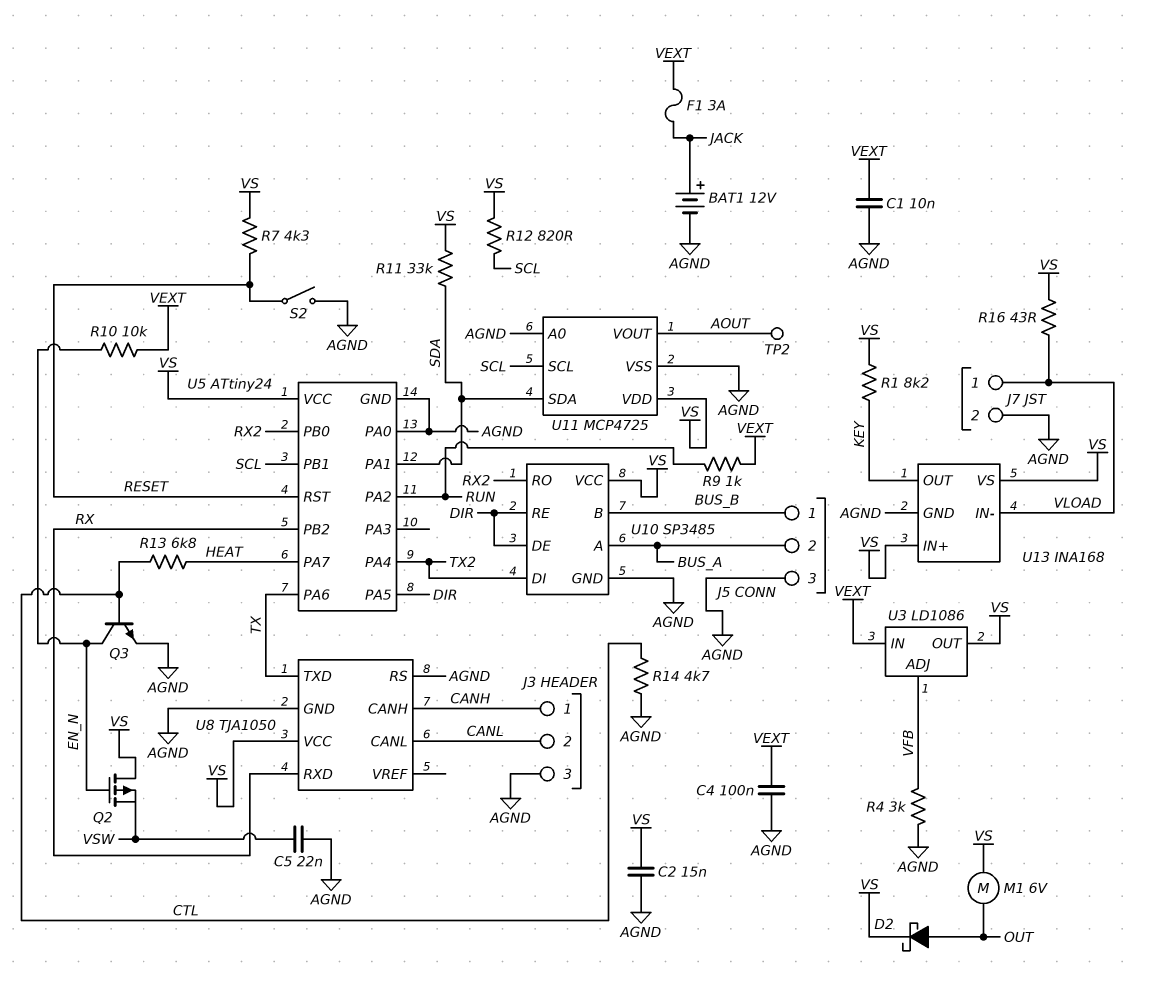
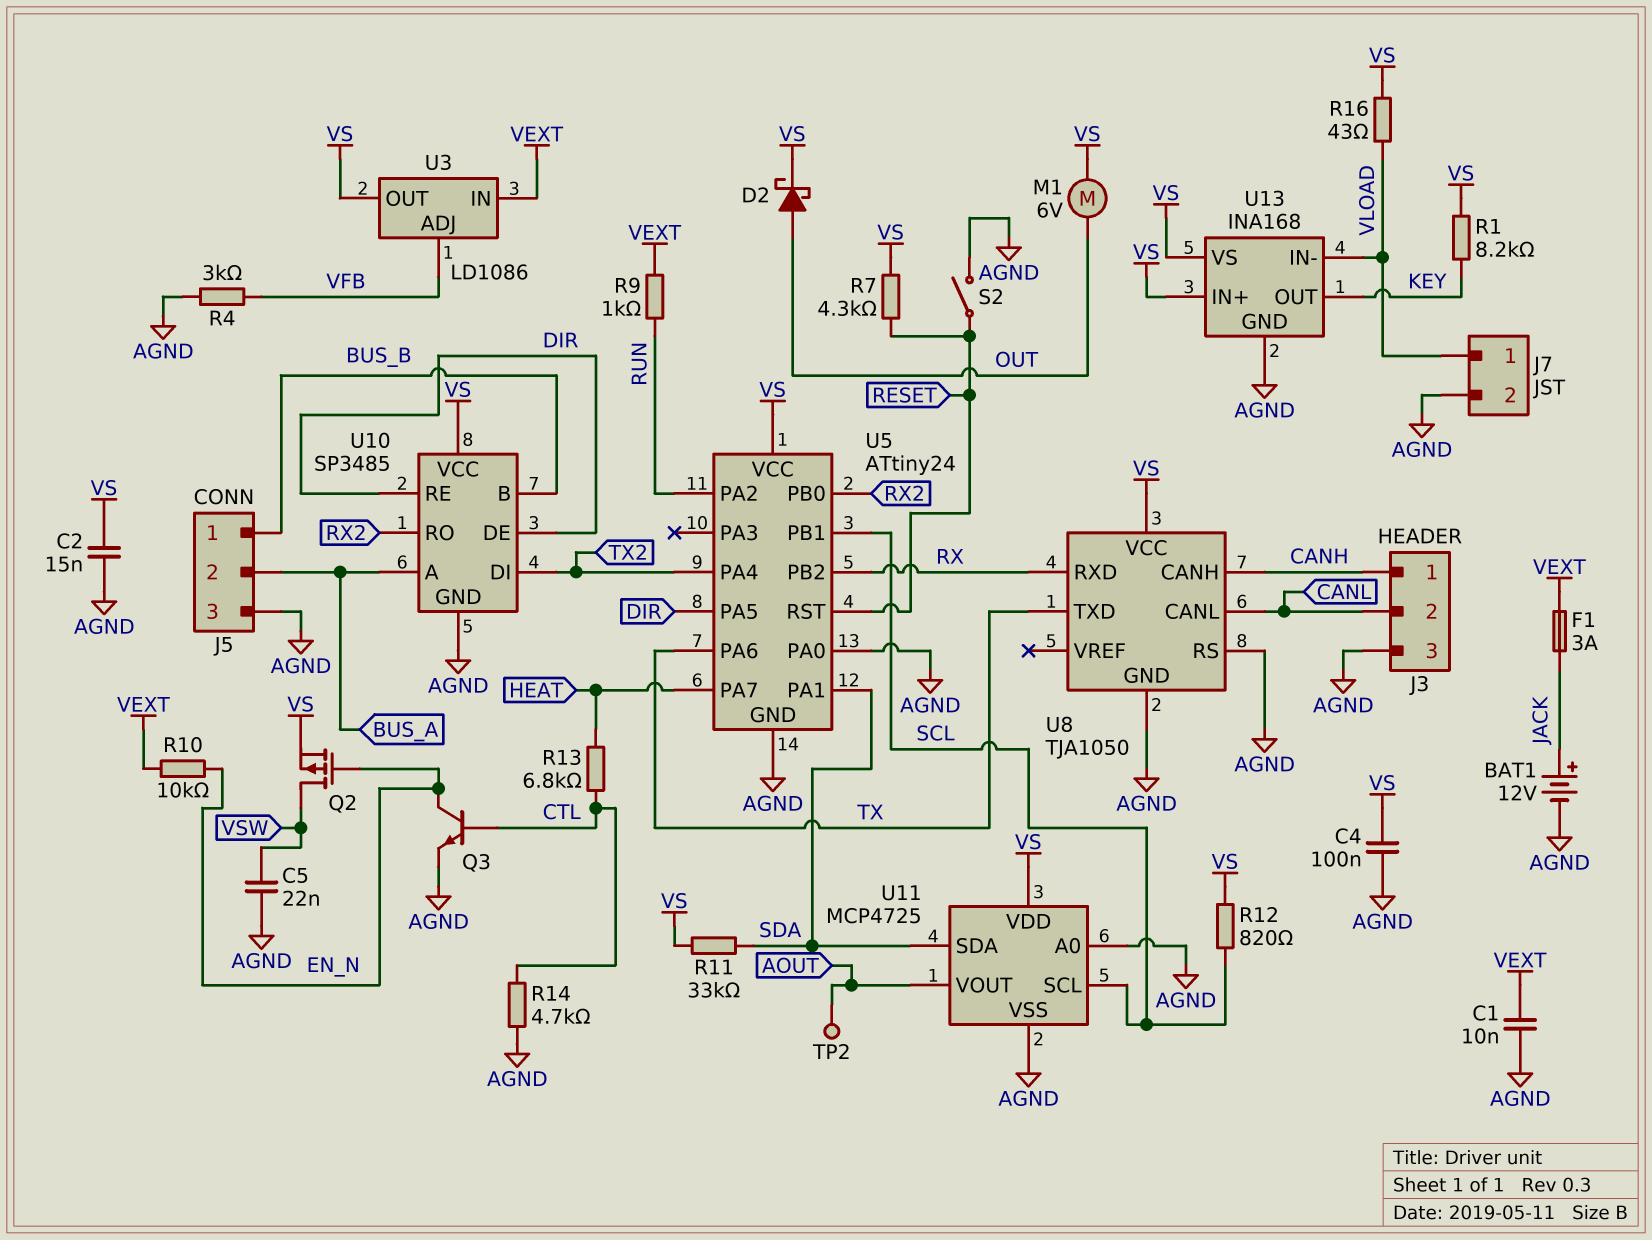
C4: 100nF (AGND, VEXT) -> 100nF (AGND, VS)
Q2: PMOS (G EN_N, D VS, S VSW) -> PMOS (G EN_N, D VSW, S VS)

